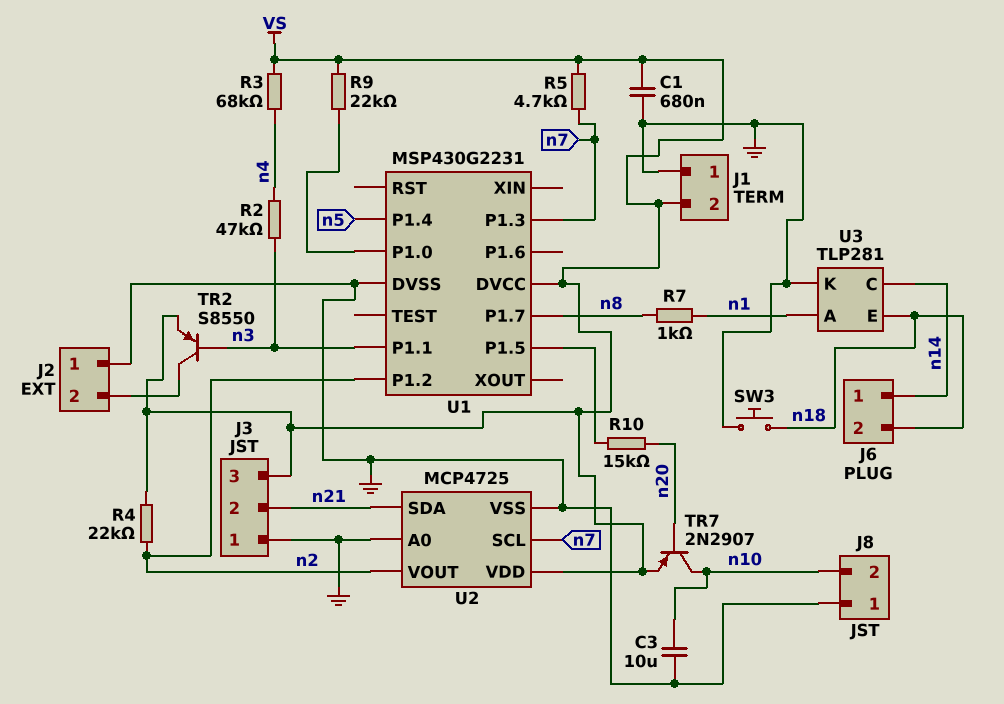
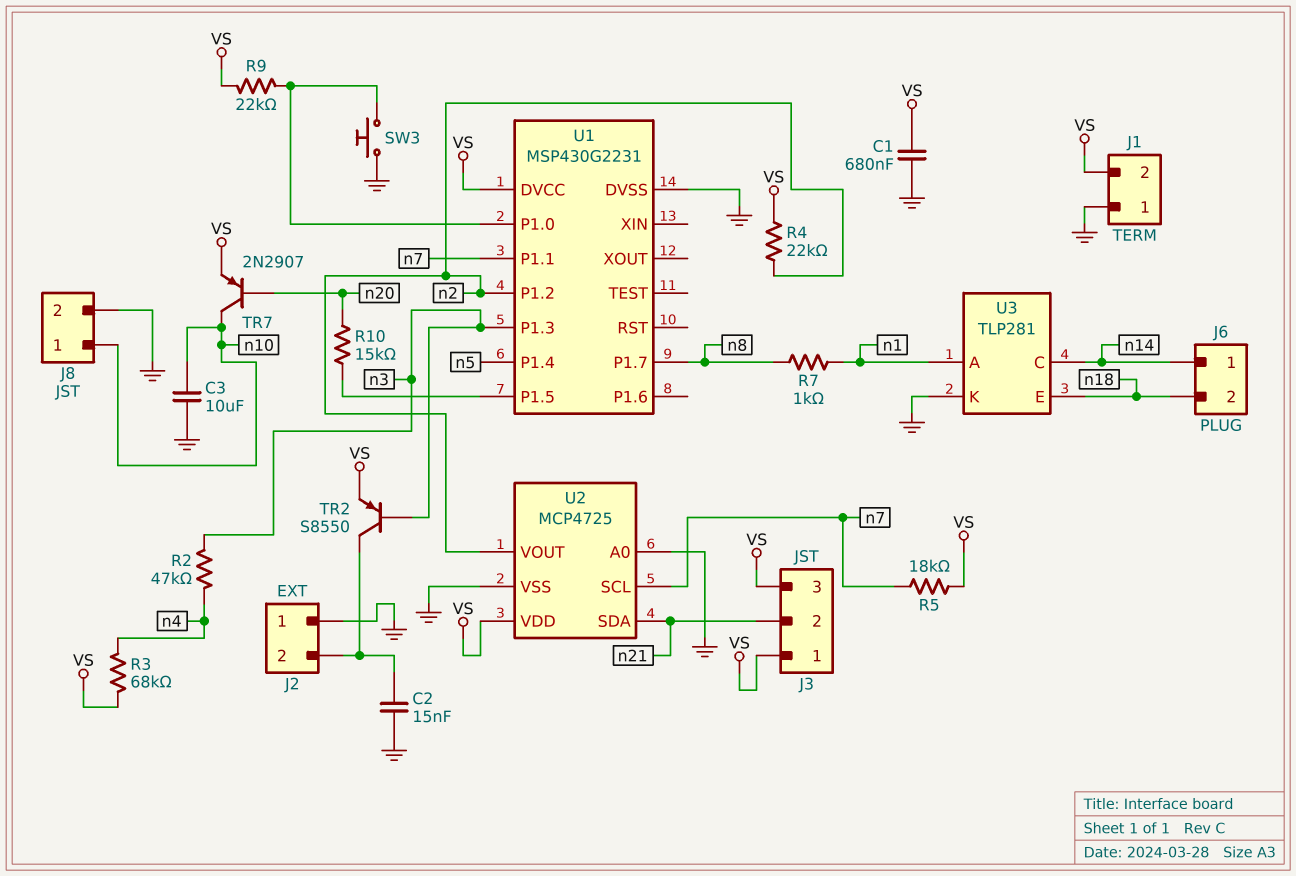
C2: none -> 15nF (GND, J2/2)
J3 pin 1: GND -> VS
J8 pin 1: GND -> n10
J8 pin 2: n10 -> GND
R5: 4.7k (VS, n7) -> 18k (VS, n7)
SW3: button (GND, n18) -> button (GND, U1/P1.0)
U1 pin P1.1: n3 -> n7
U1 pin P1.3: n7 -> n3

